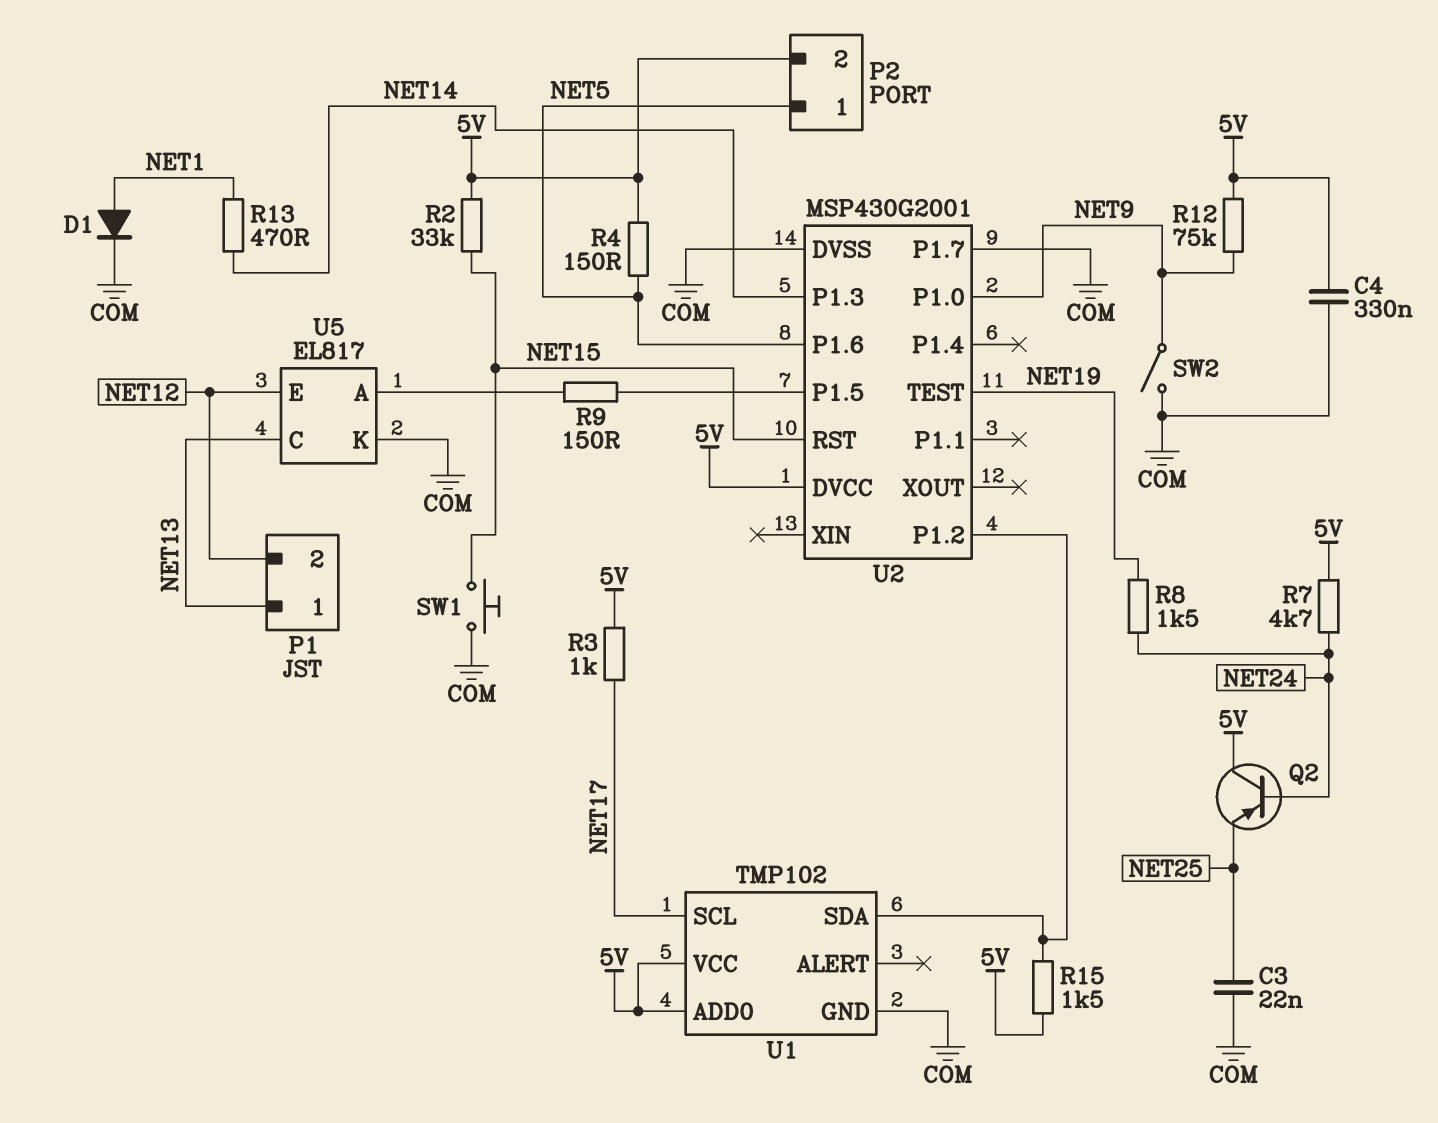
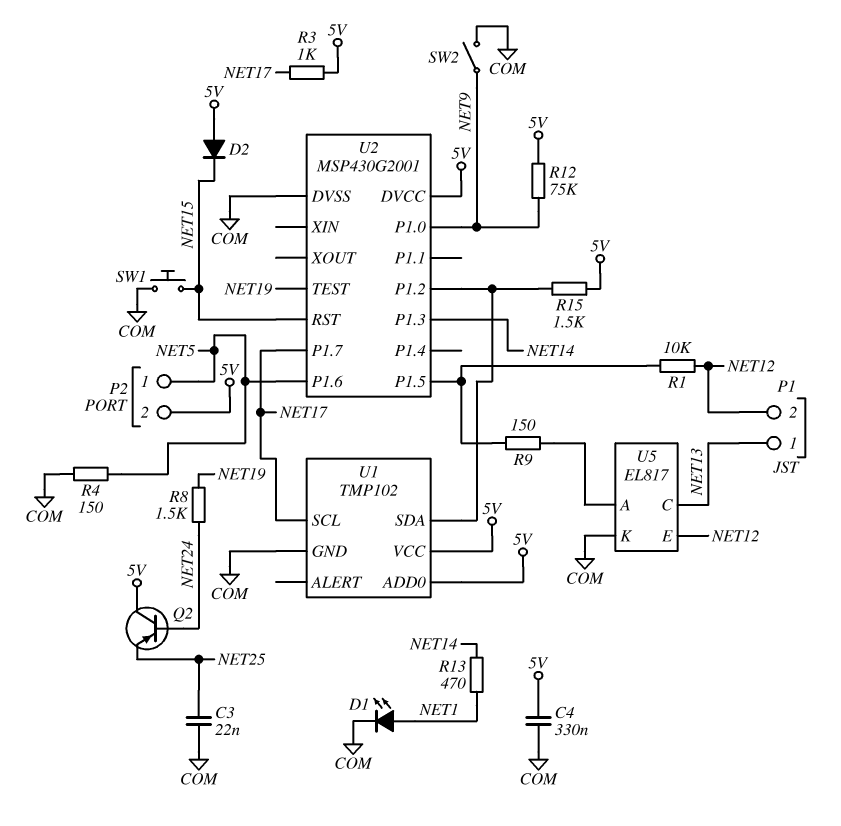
D1: diode (A NET1, K COM) -> LED (A NET1, K COM)
D2: none -> diode (A 5V, K NET15)
R1: none -> 10k (NET12, U2/P1.5)
R2: 33k (5V, NET15) -> none
R4: 150 (5V, NET5) -> 150 (COM, NET5)
R7: 4.7k (5V, NET24) -> none
U2 pin P1.7: COM -> NET17

